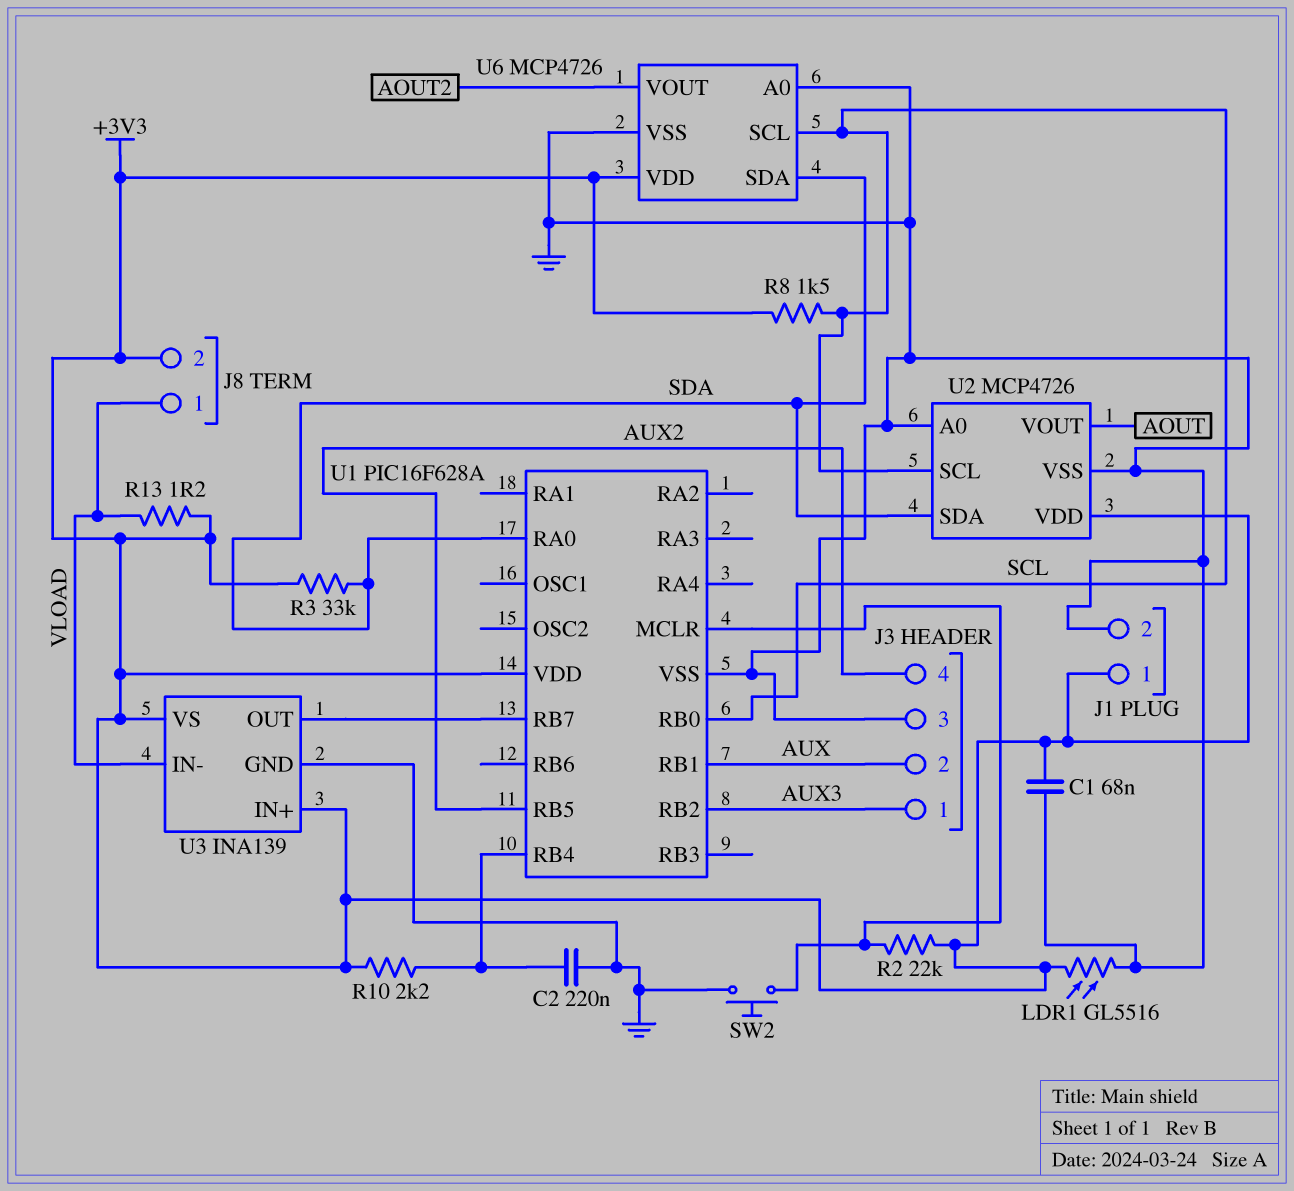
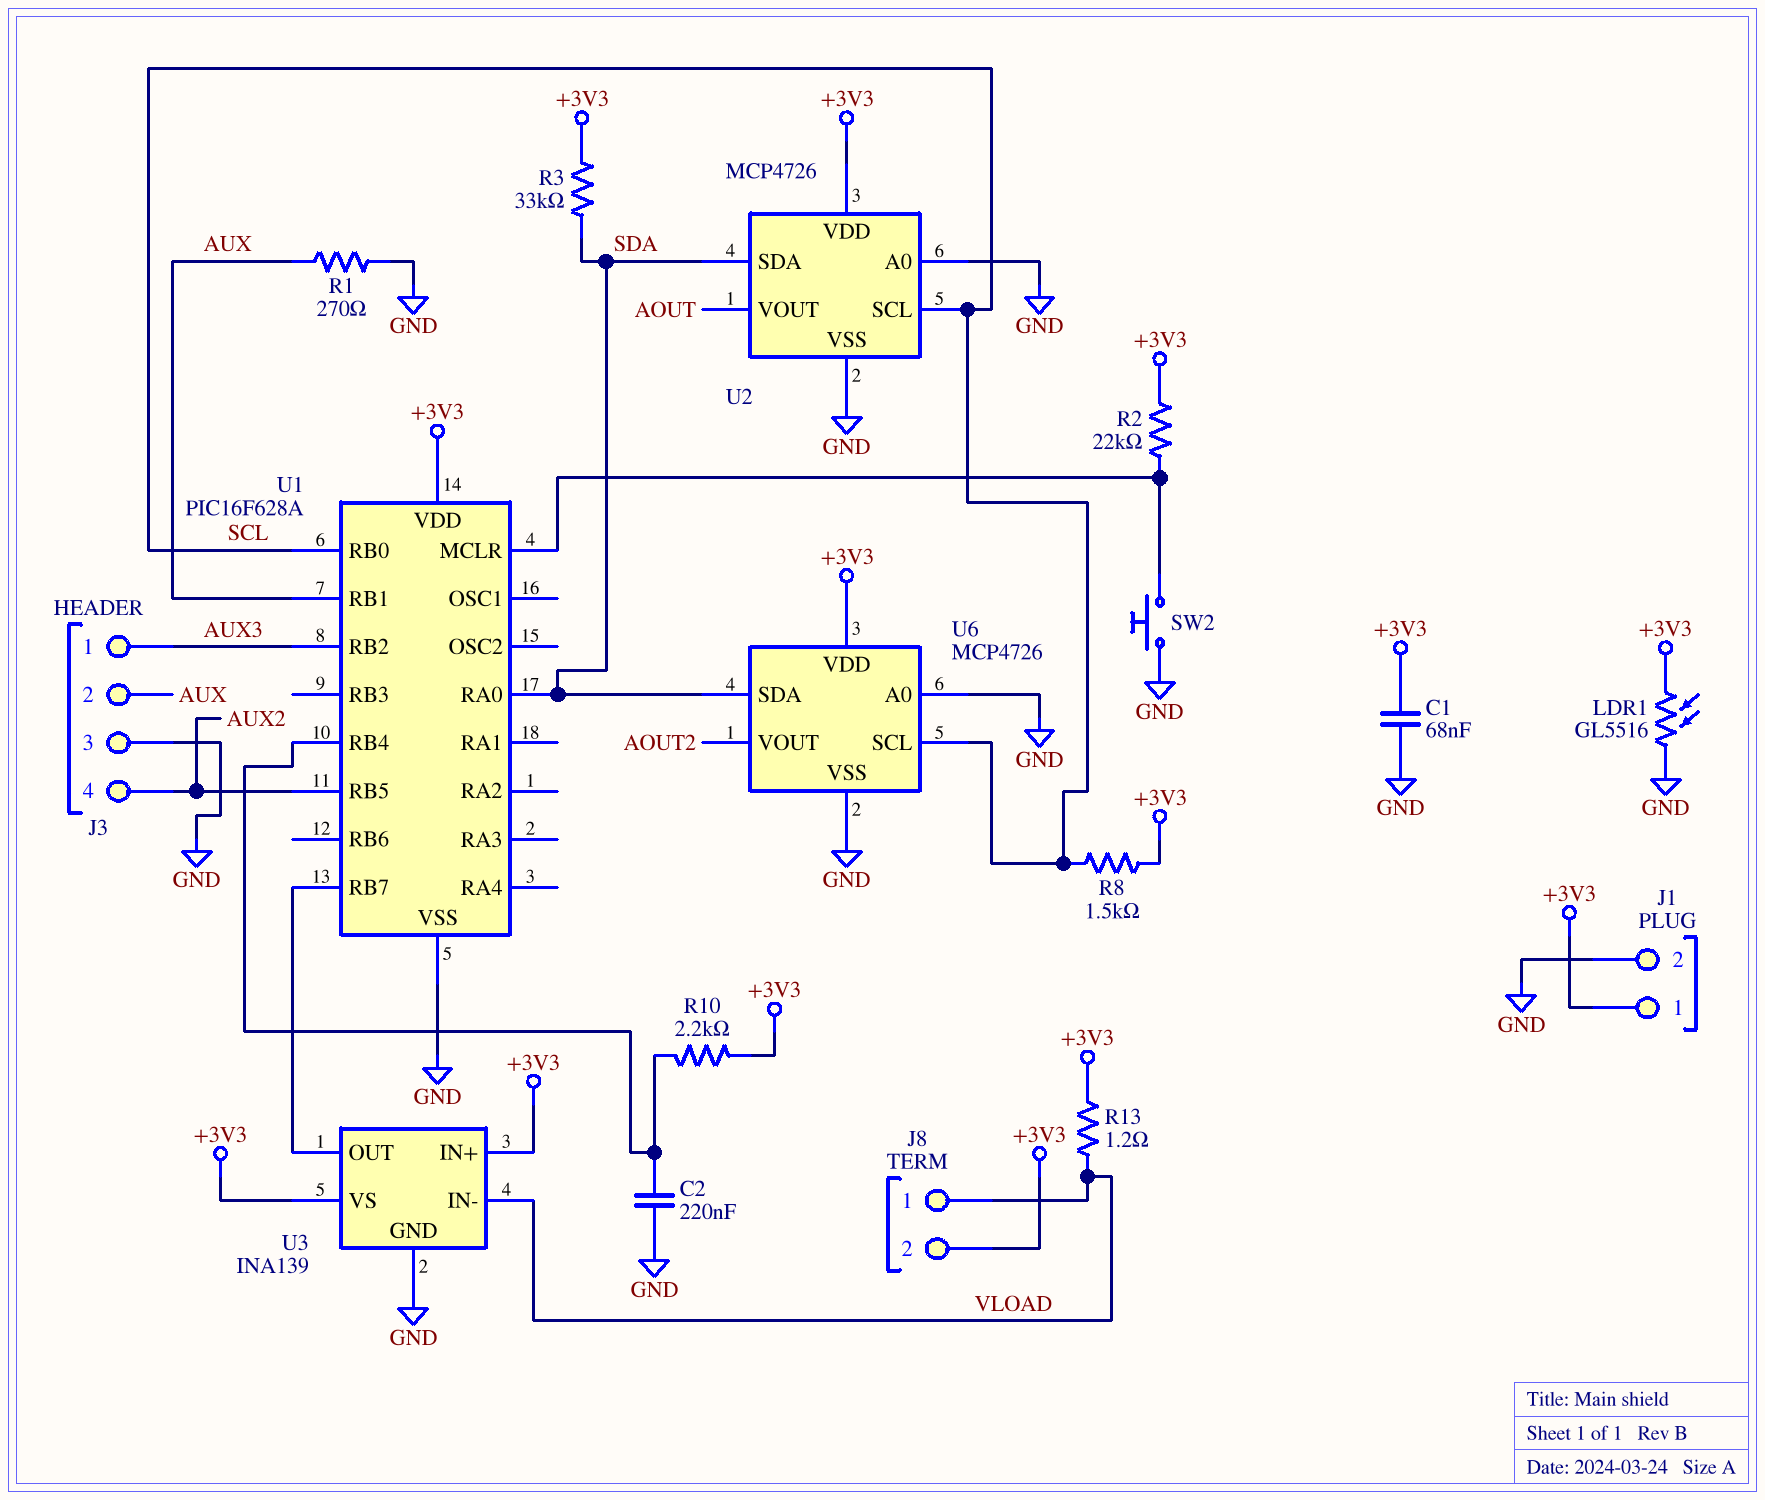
R1: none -> 270 (AUX, GND)

